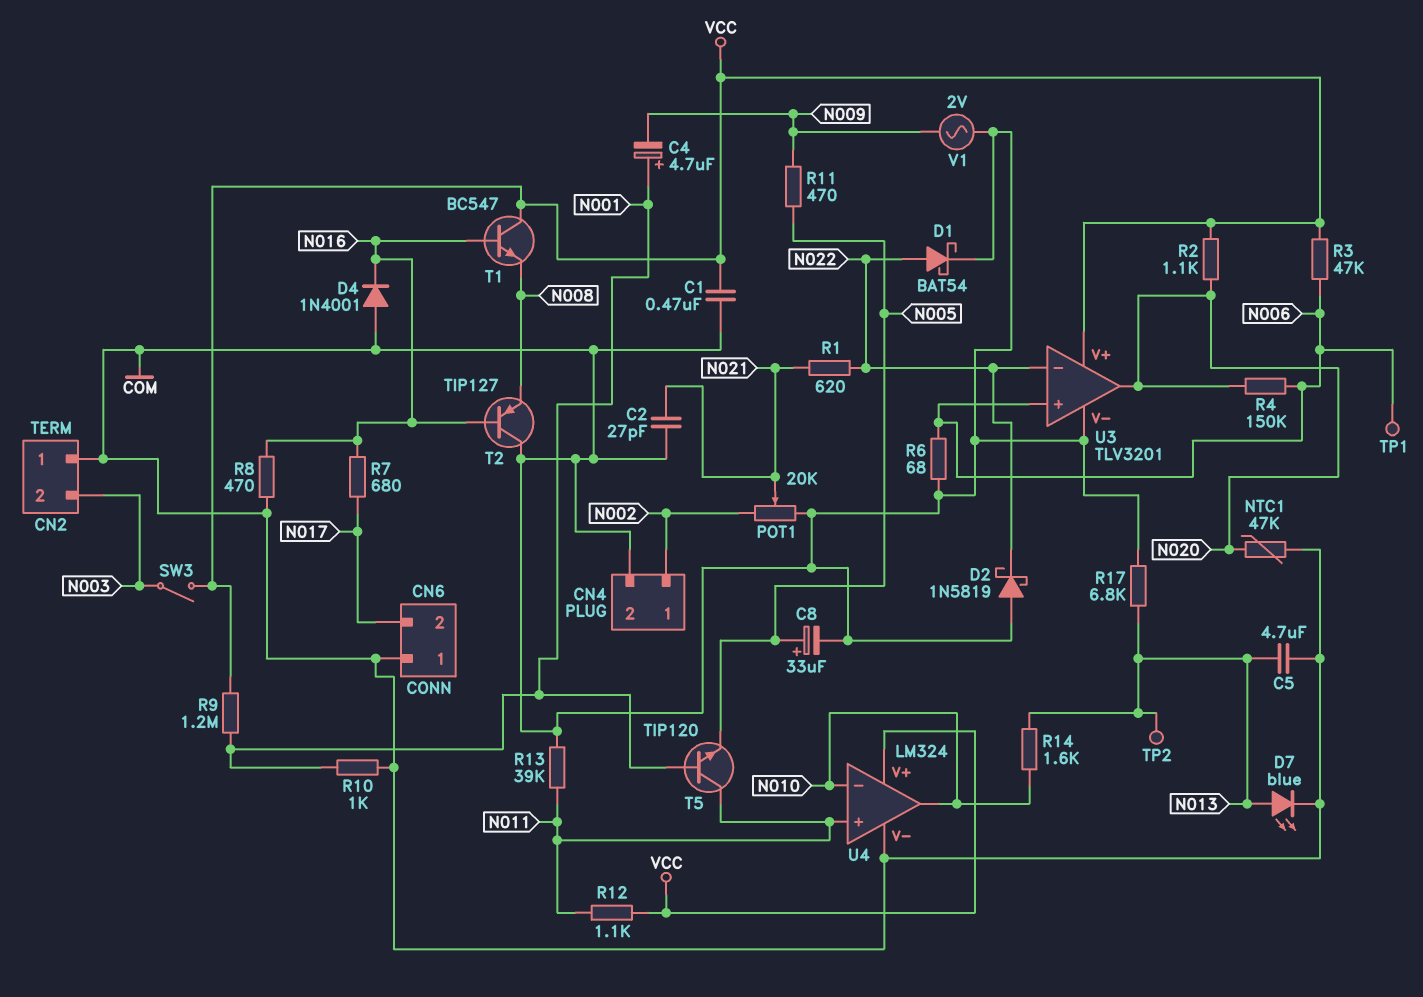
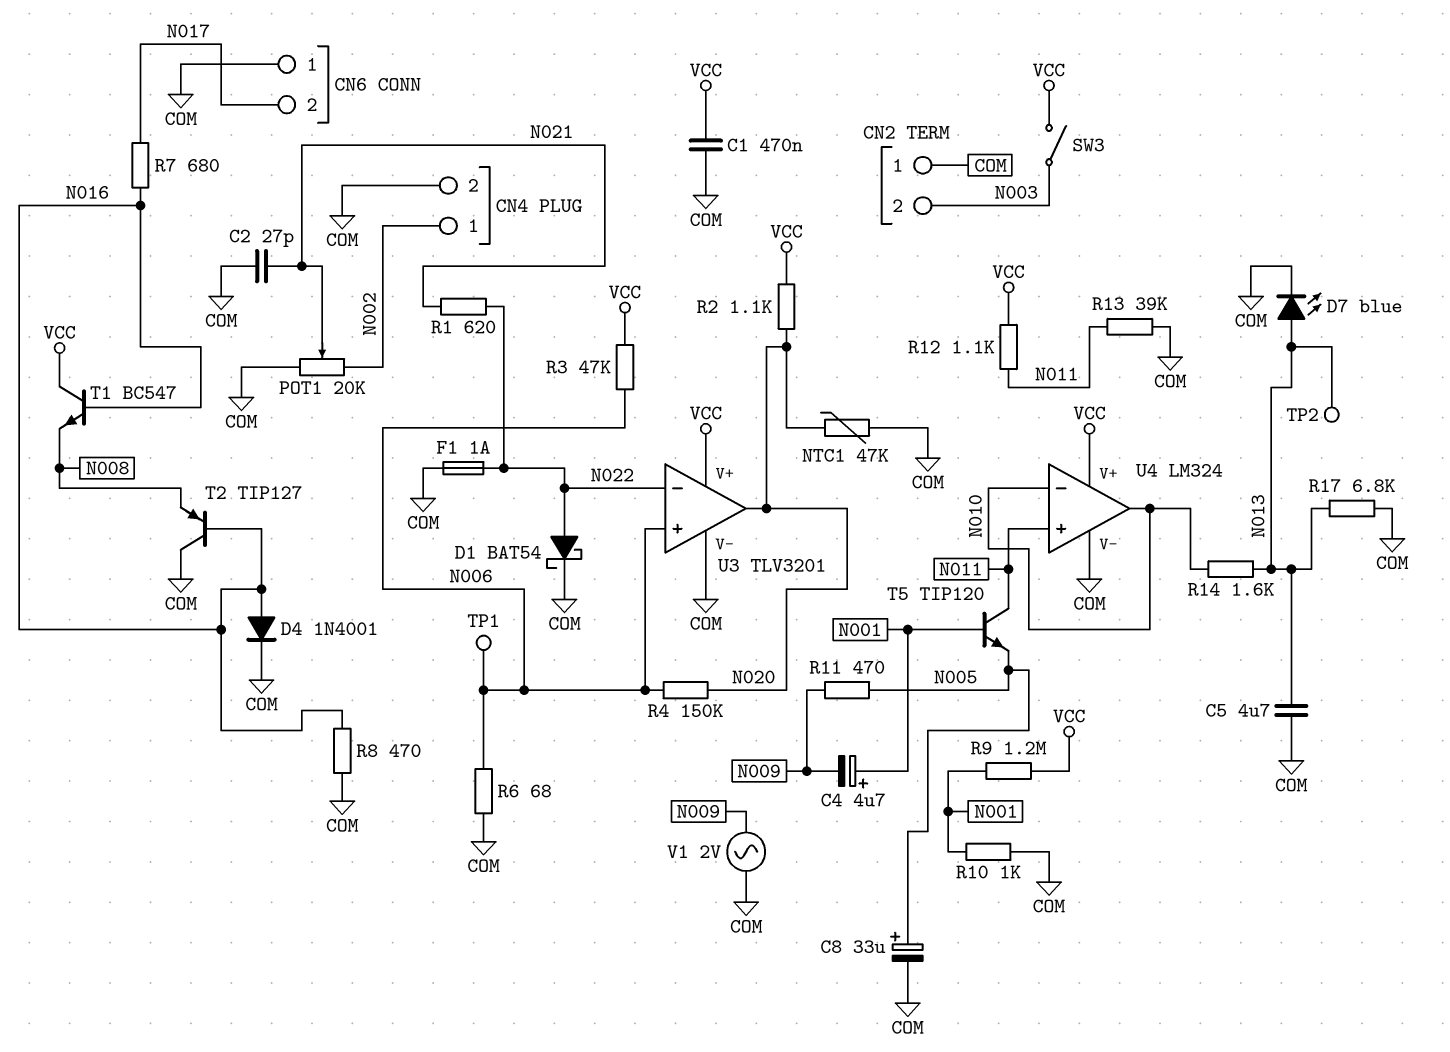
D2: schottky 1N5819 (A COM, K N022) -> none
D4: diode 1N4001 (A COM, K N016) -> diode 1N4001 (A N016, K COM)
F1: none -> 1A (COM, N022)

